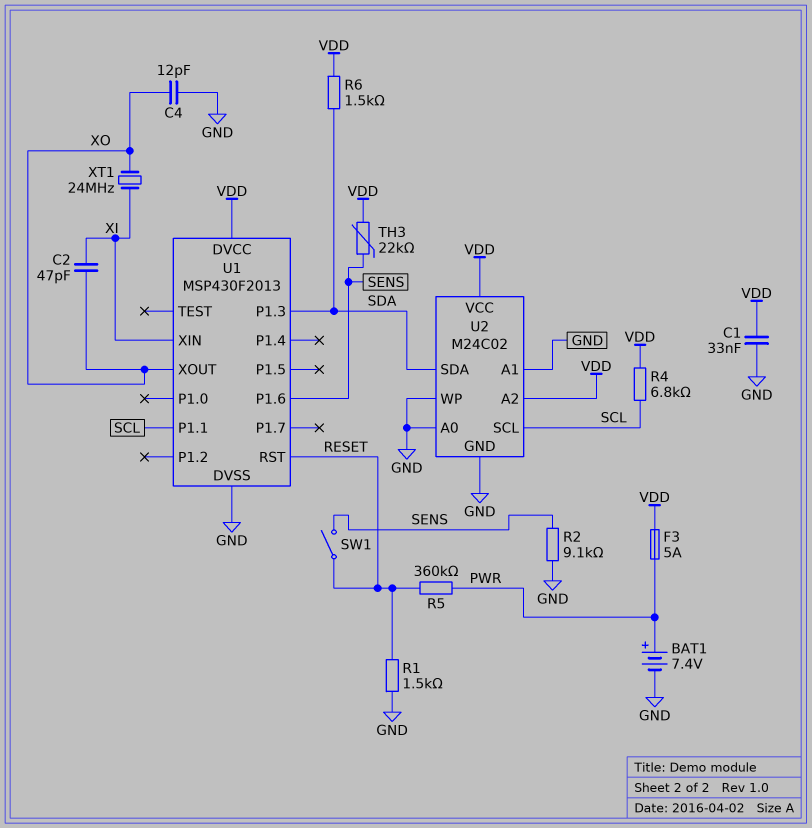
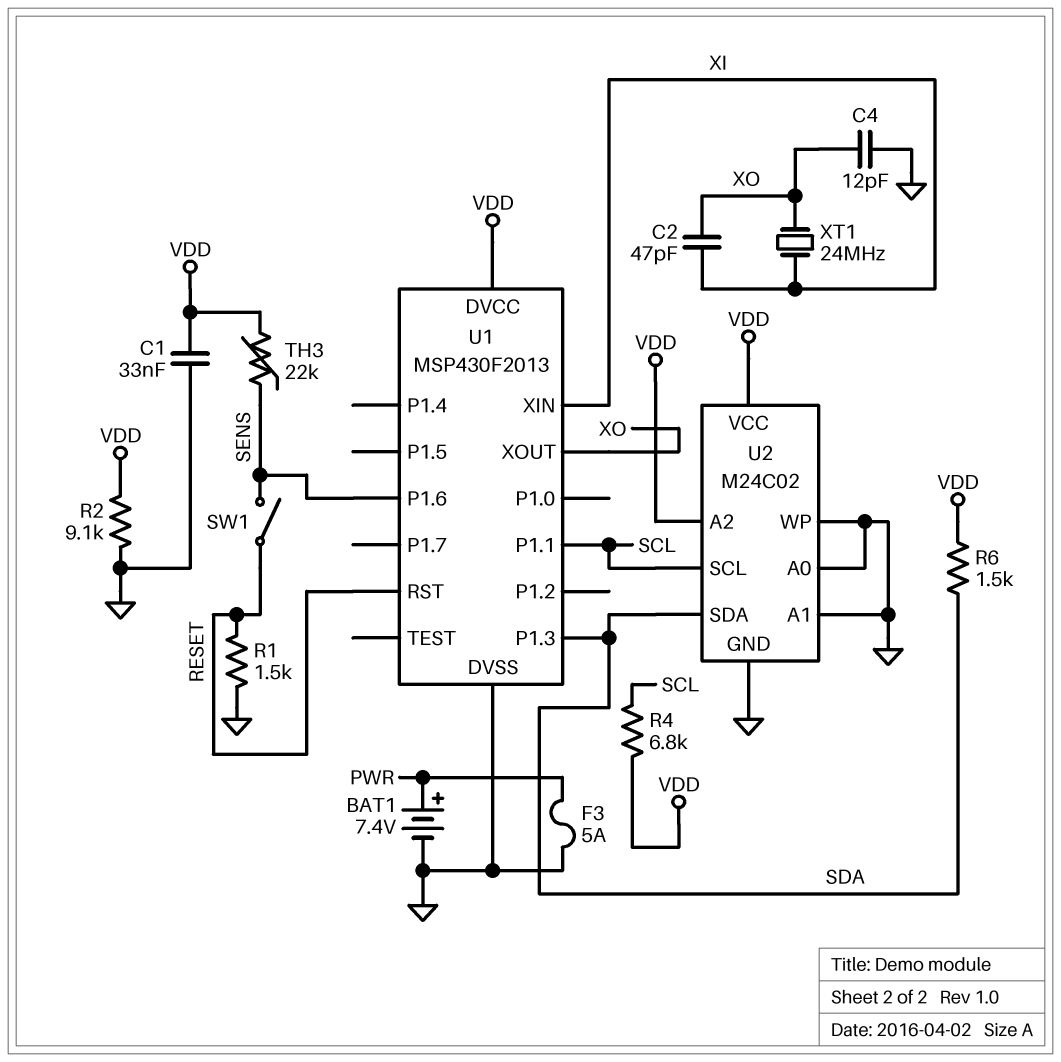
F3: 5A (PWR, VDD) -> 5A (GND, PWR)
R2: 9.1k (GND, SENS) -> 9.1k (GND, VDD)
R5: 360k (PWR, RESET) -> none

